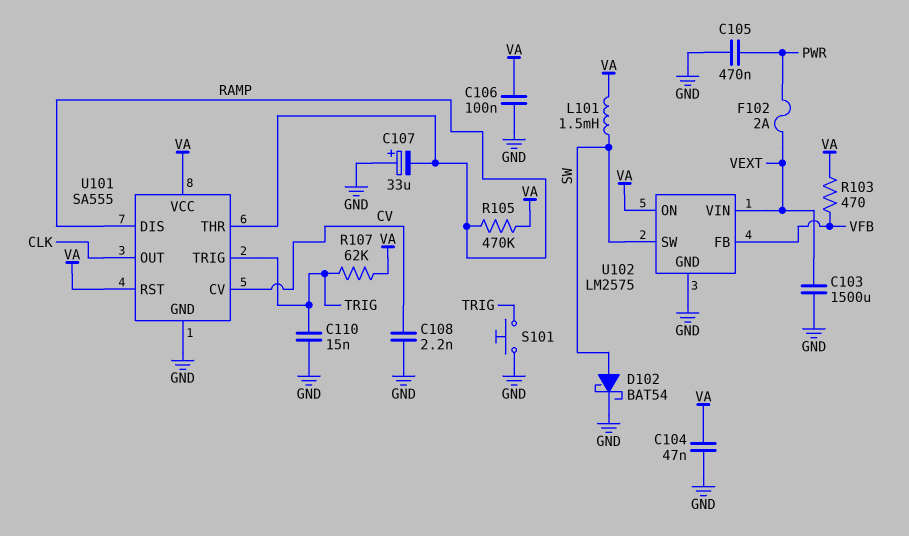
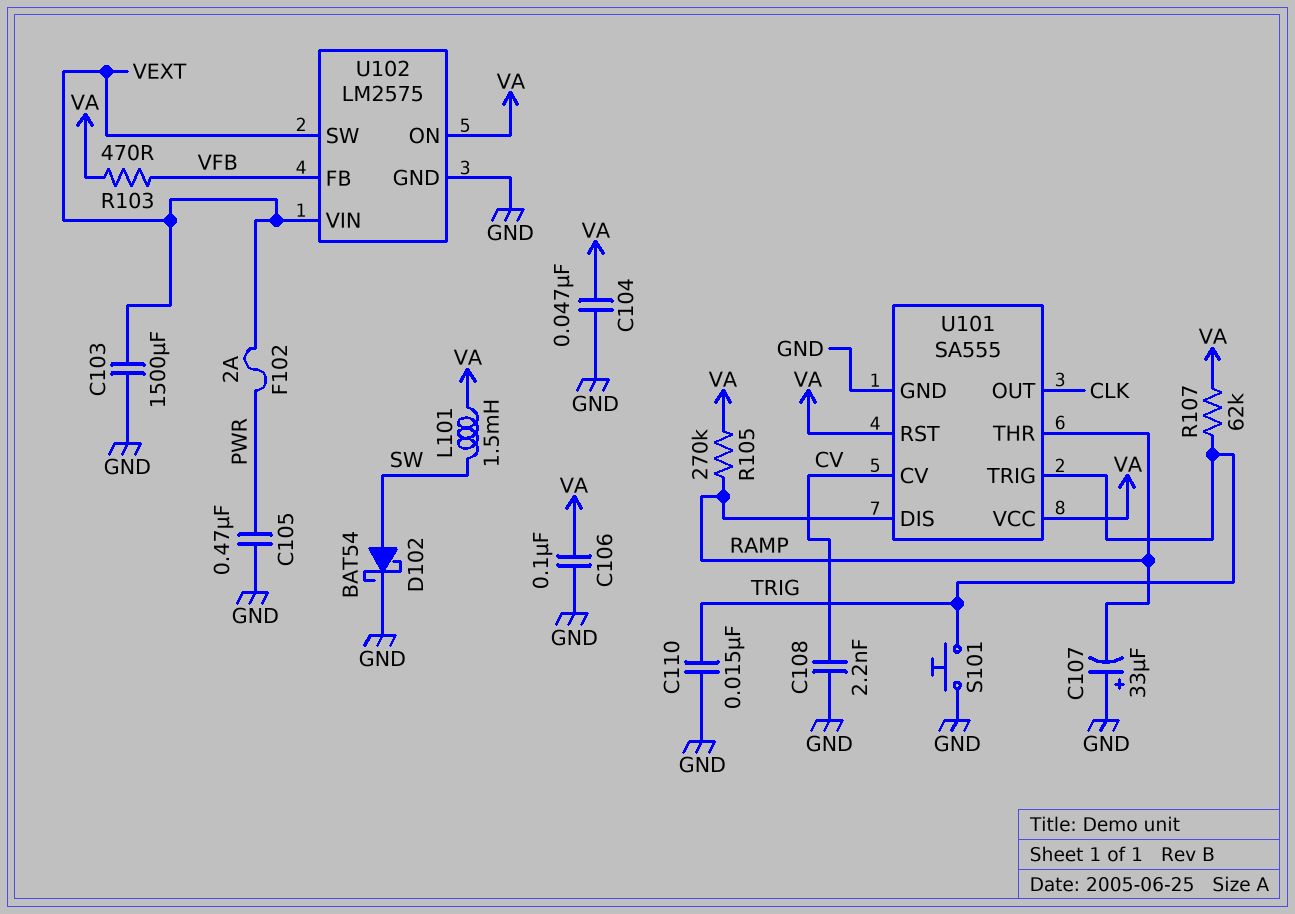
R105: 470k (RAMP, VA) -> 270k (RAMP, VA)
U102 pin SW: SW -> VEXT

